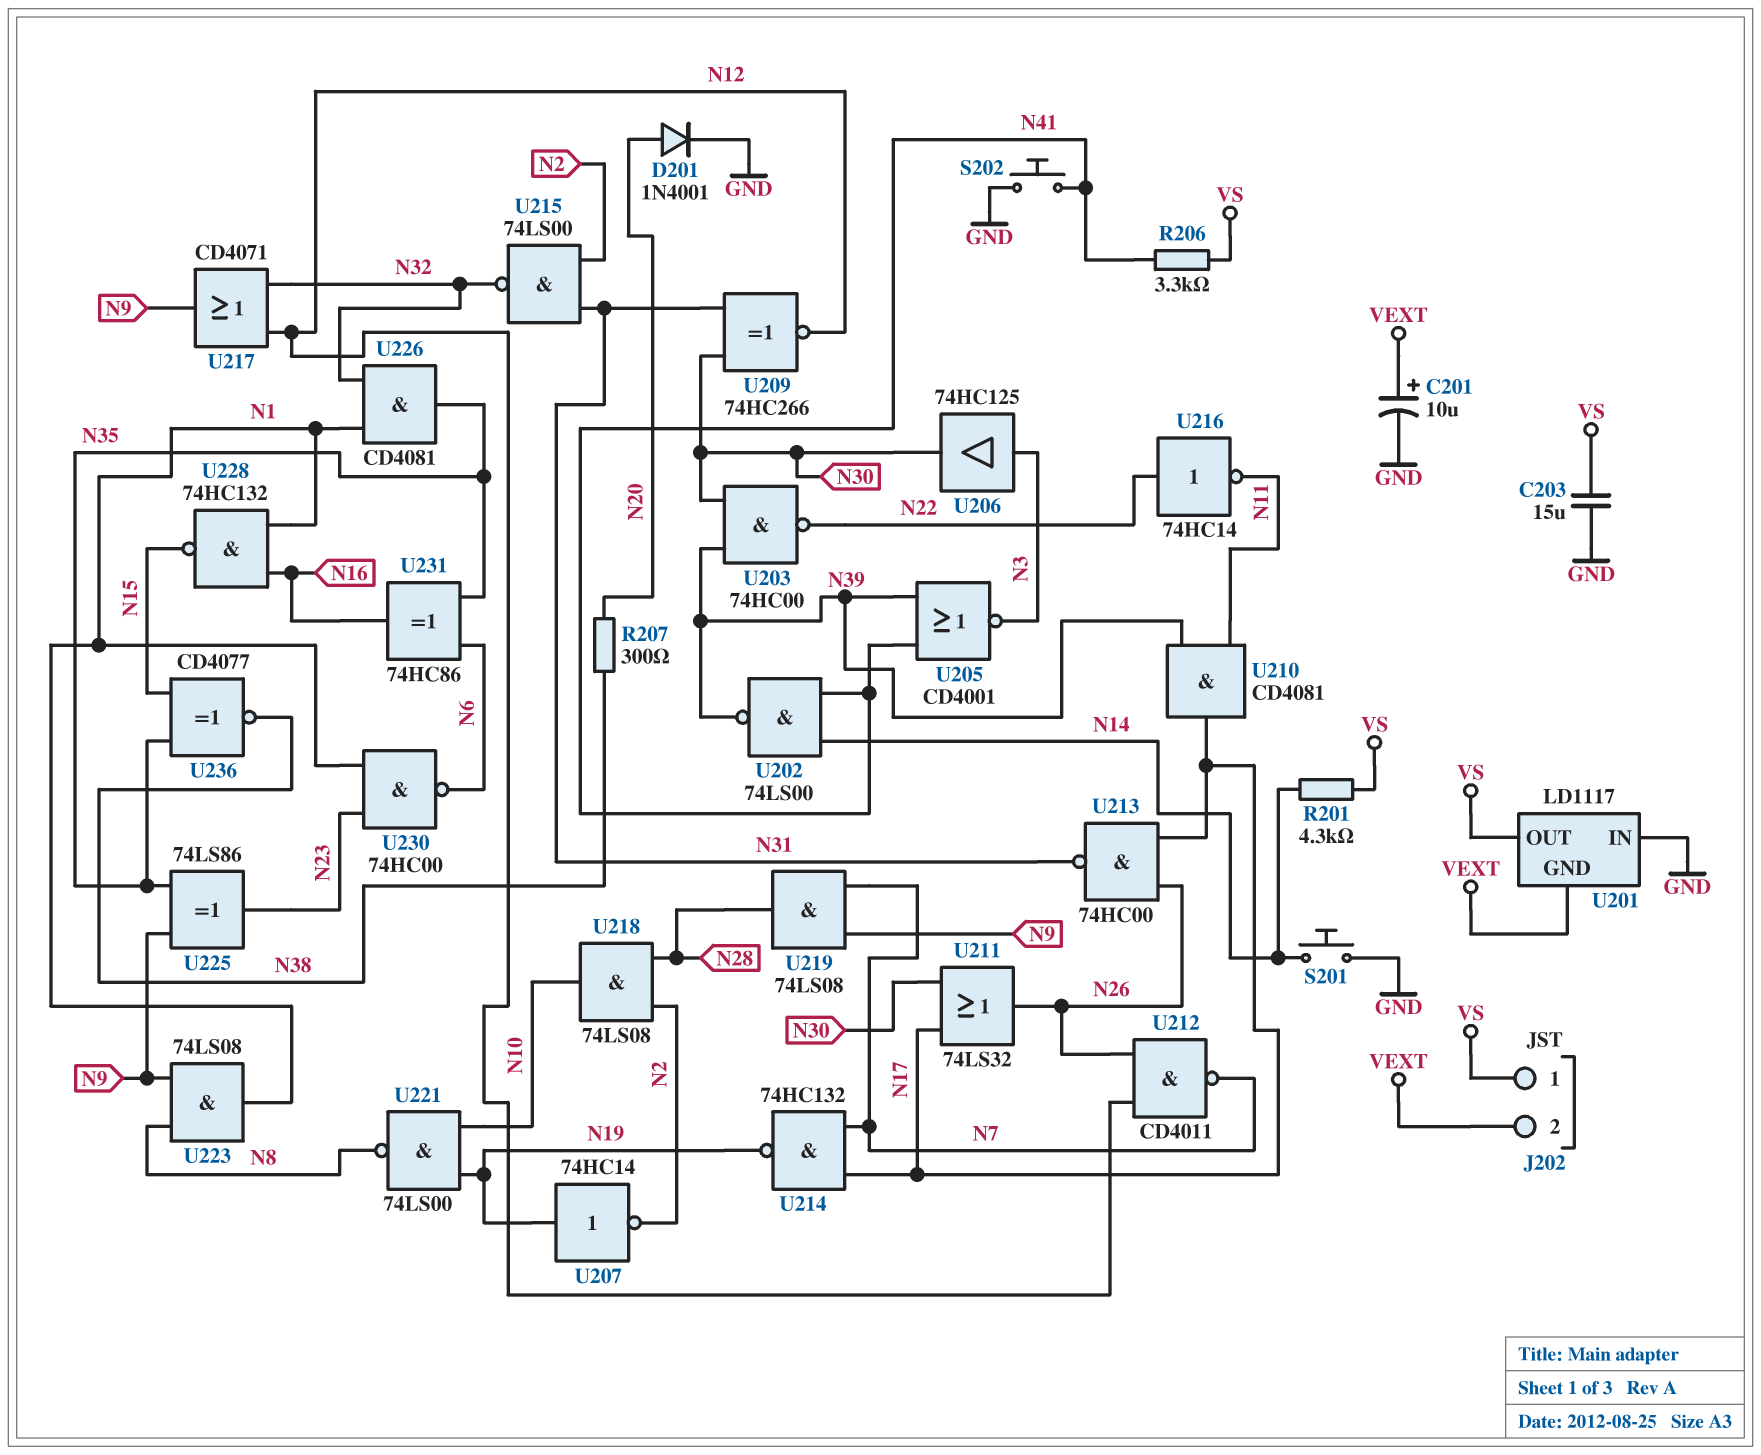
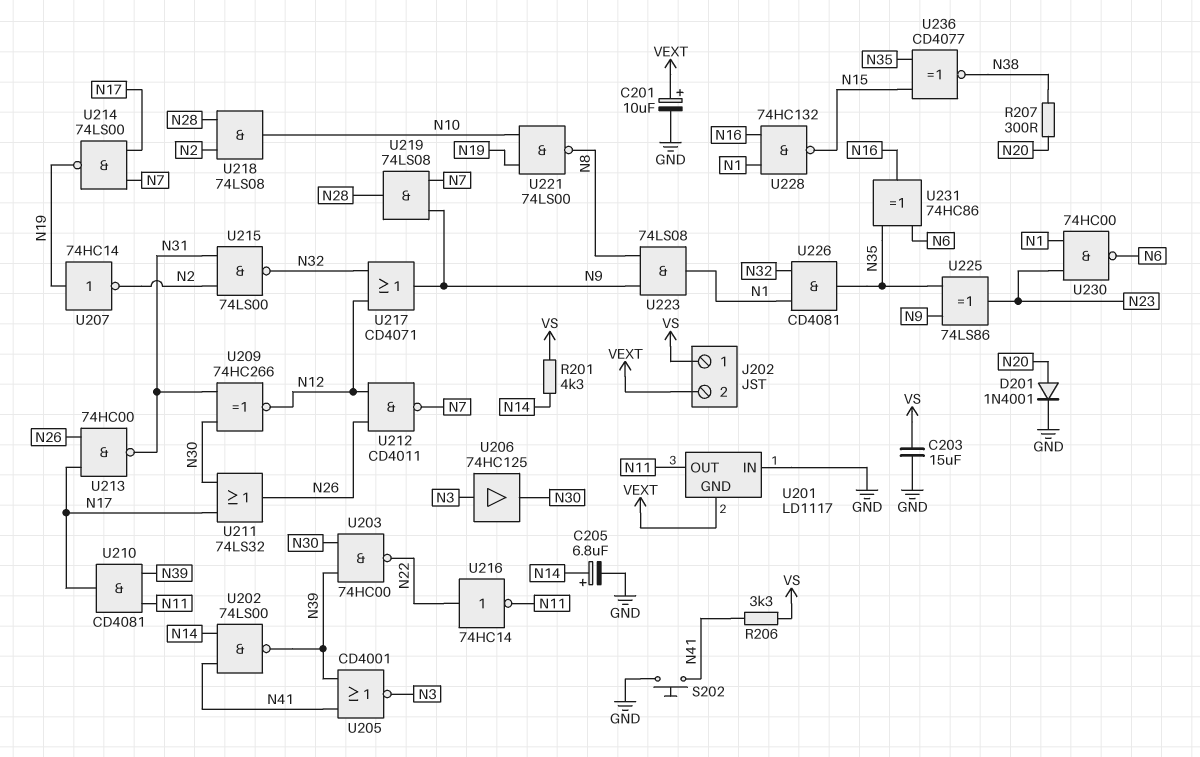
C205: none -> 6.8uF (plus N14, minus GND)
S201: button (GND, N14) -> none
U201 pin OUT: VS -> N11
U214: NAND 74HC132 (in N7, in N17, out N19) -> NAND 74LS00 (in N7, in N17, out N19)

